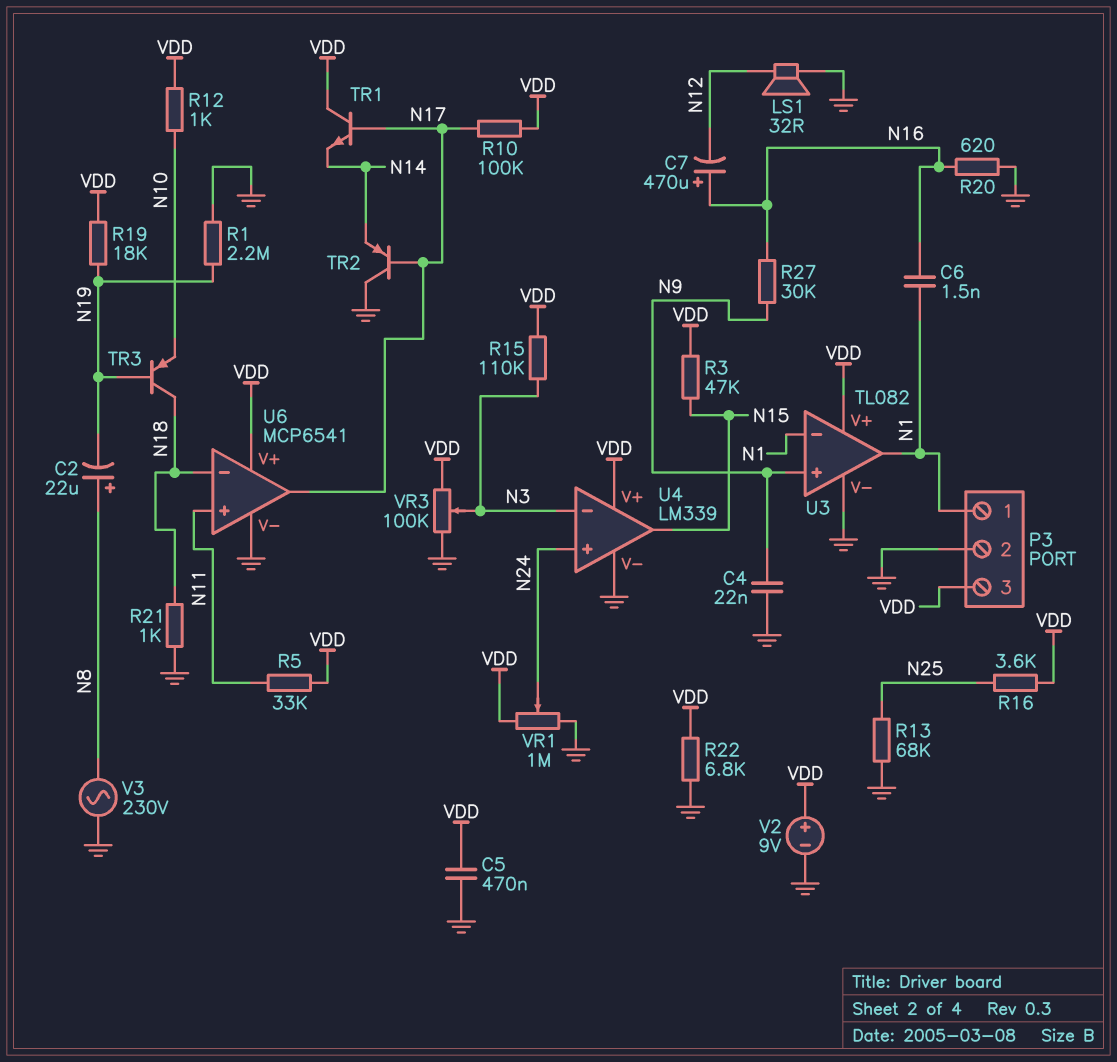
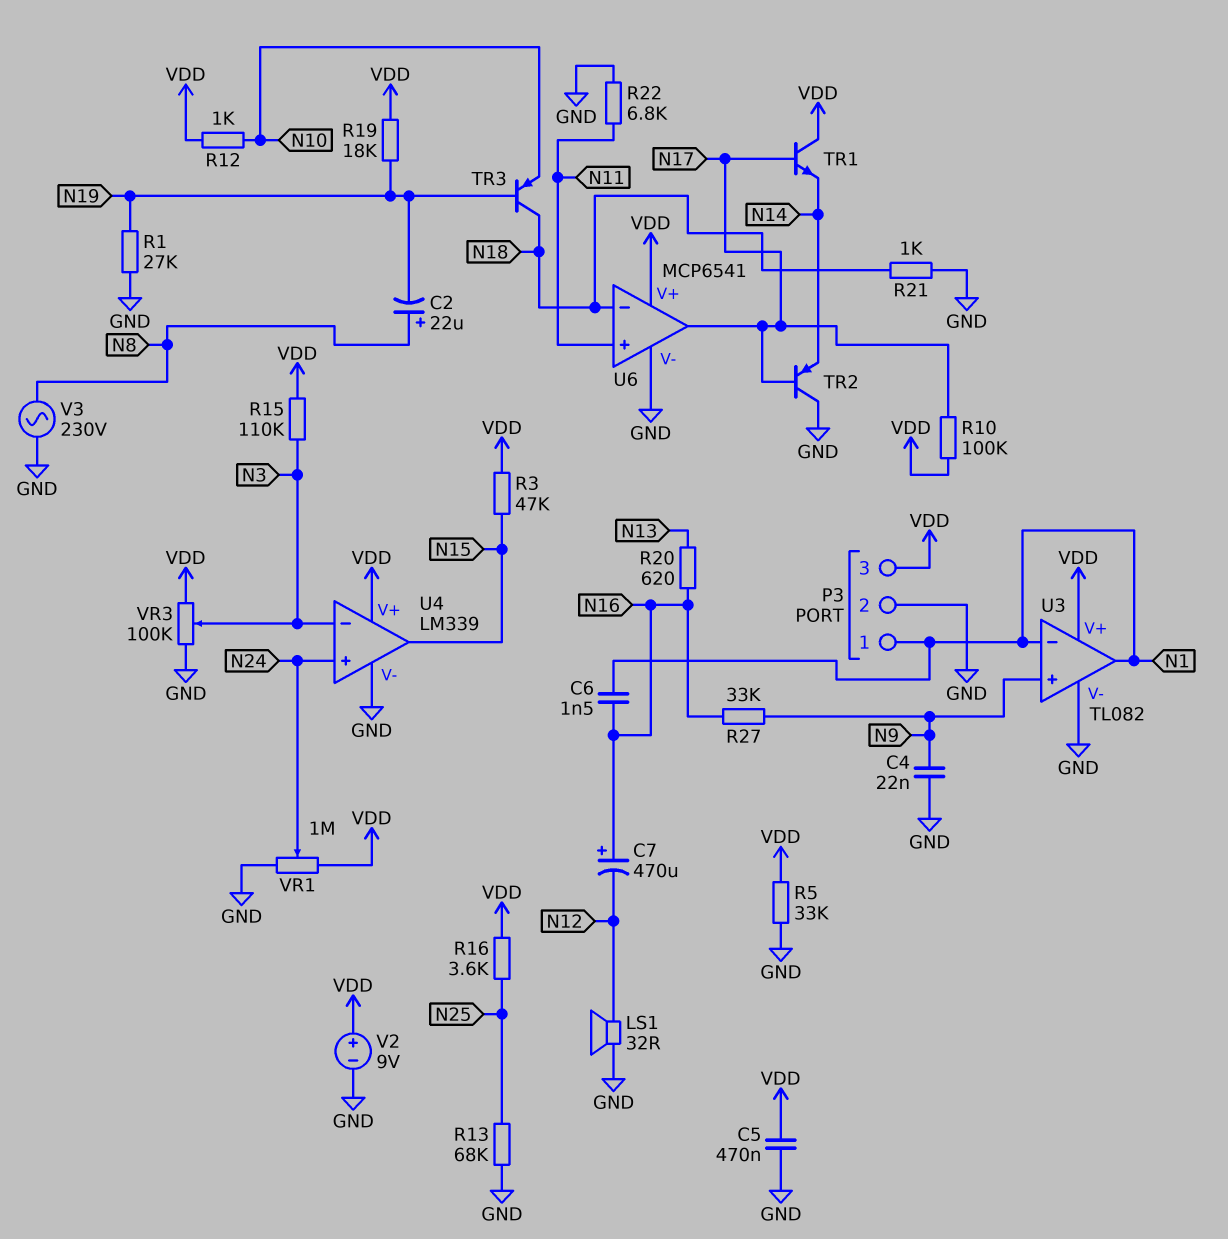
R1: 2.2M (GND, N19) -> 27k (GND, N19)
R5: 33k (N11, VDD) -> 33k (GND, VDD)
R20: 620 (GND, N16) -> 620 (N13, N16)
R22: 6.8k (GND, VDD) -> 6.8k (GND, N11)
R27: 30k (N9, N16) -> 33k (N9, N16)

